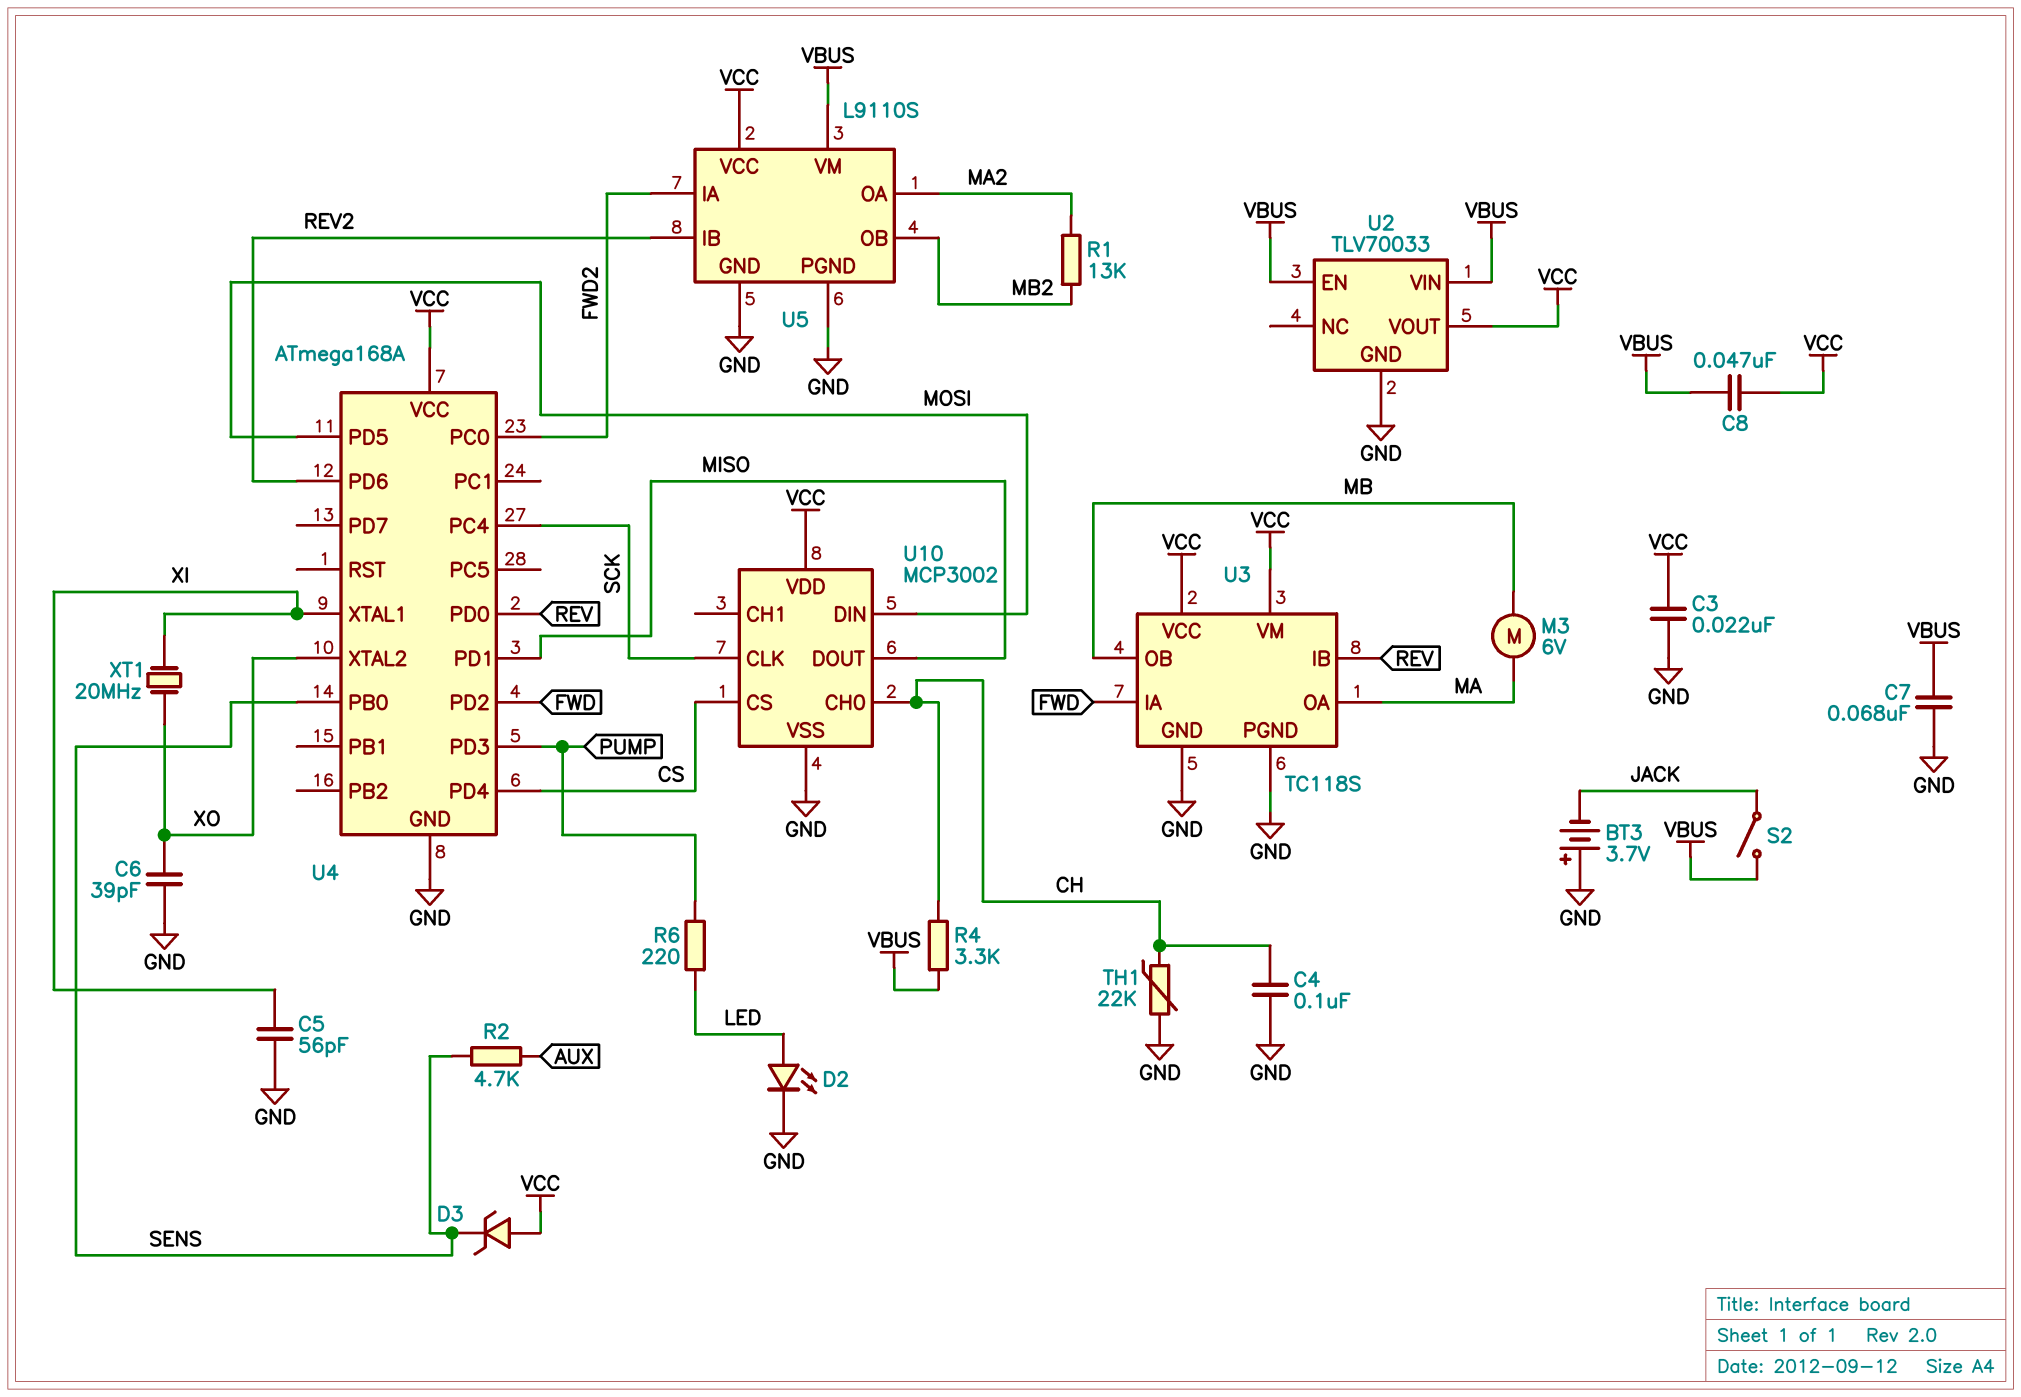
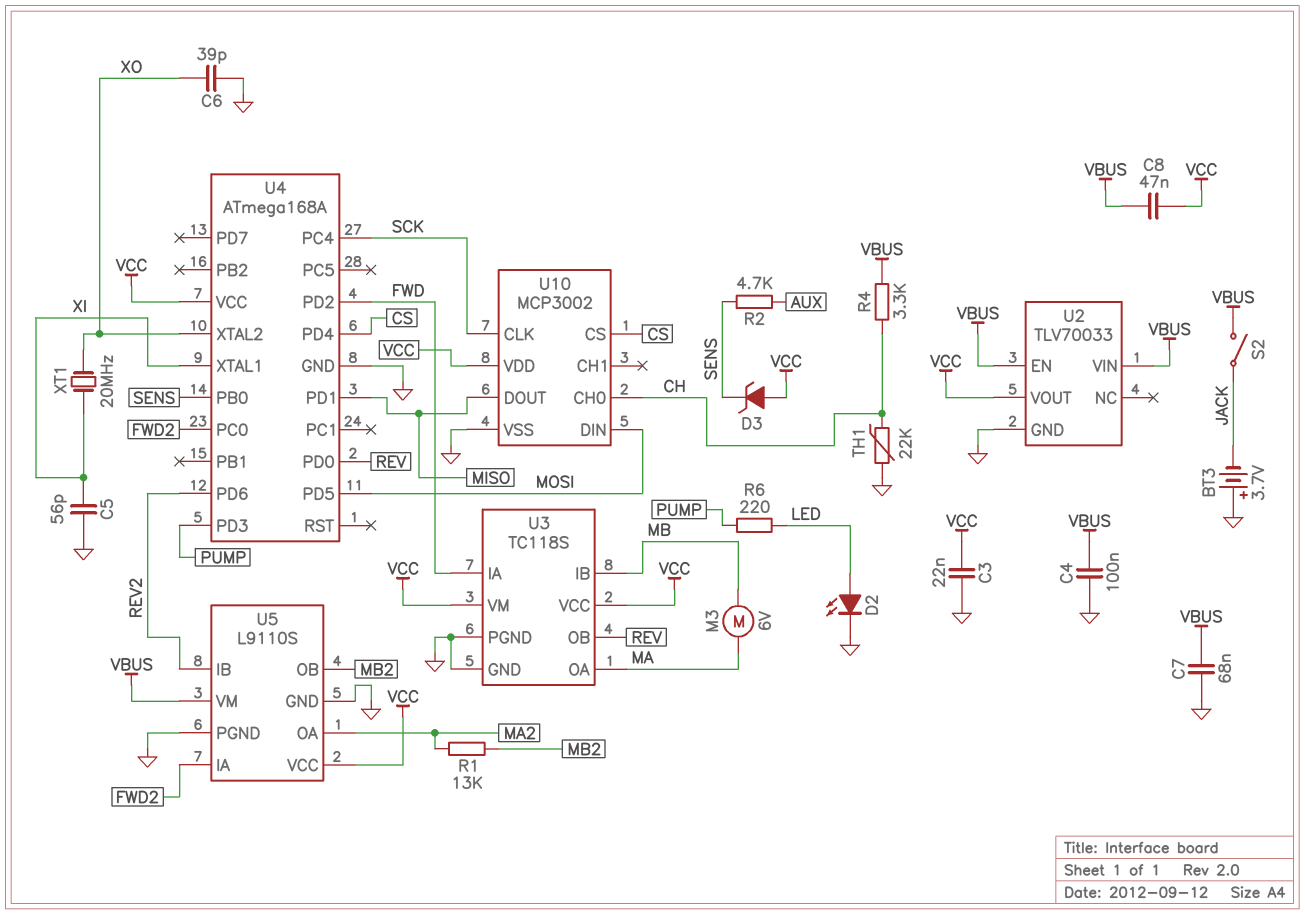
C4: 100nF (CH, GND) -> 100nF (GND, VBUS)
U3 pin IB: REV -> MB
U3 pin OB: MB -> REV

